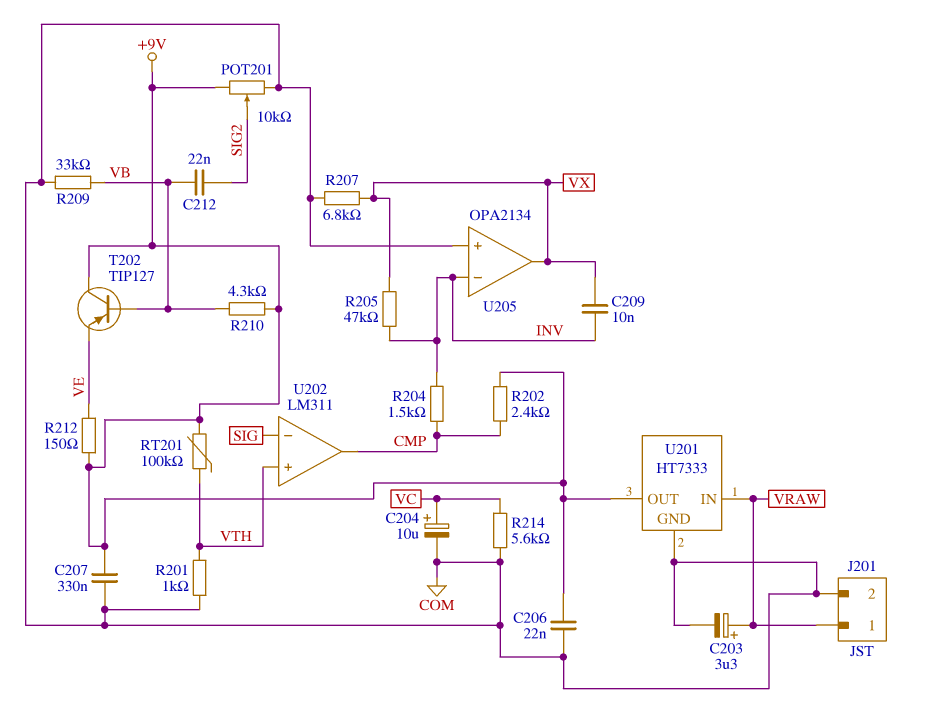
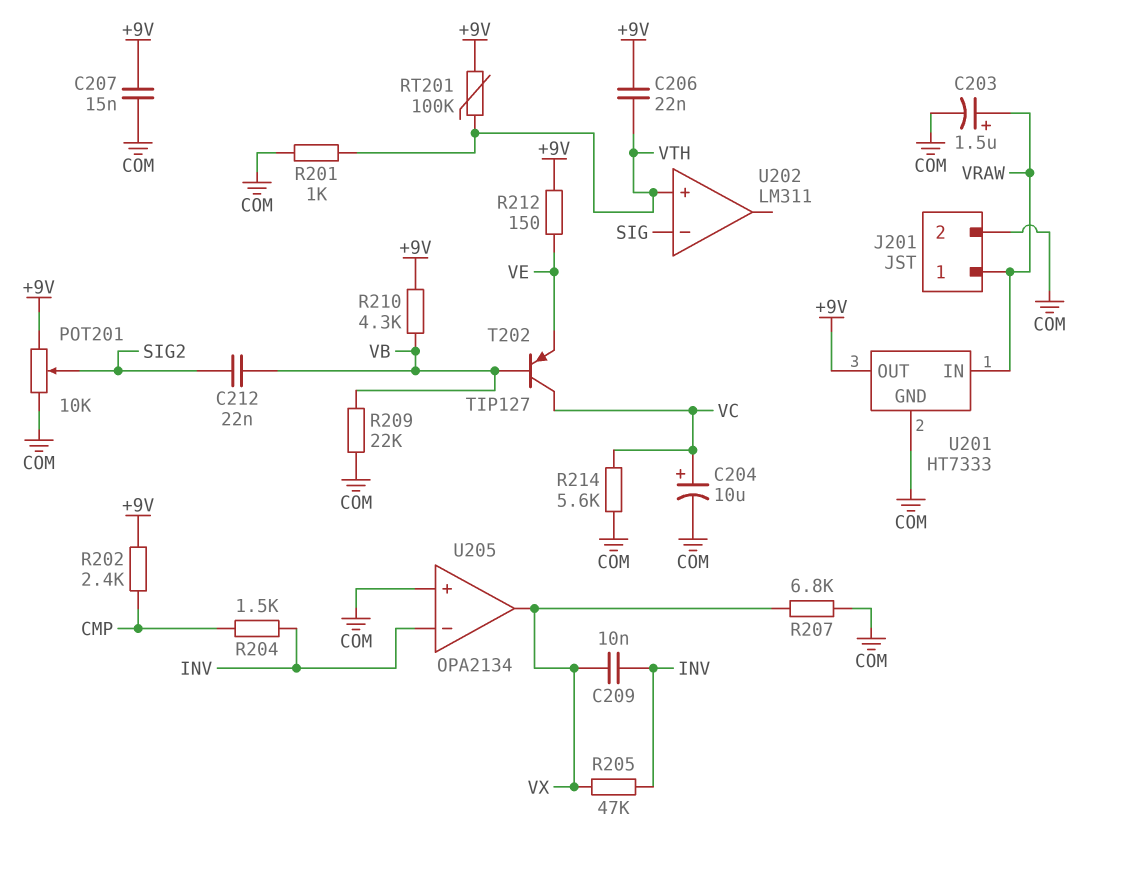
C203: 3.3uF (plus VRAW, minus COM) -> 1.5uF (plus VRAW, minus COM)
C206: 22nF (+9V, COM) -> 22nF (+9V, VTH)
C207: 330nF (+9V, COM) -> 15nF (+9V, COM)
R209: 33k (COM, VB) -> 22k (COM, VB)
T202: PNP TIP127 (B VB, C +9V, E VE) -> PNP TIP127 (B VB, C VC, E VE)
U202 pin out: CMP -> none

